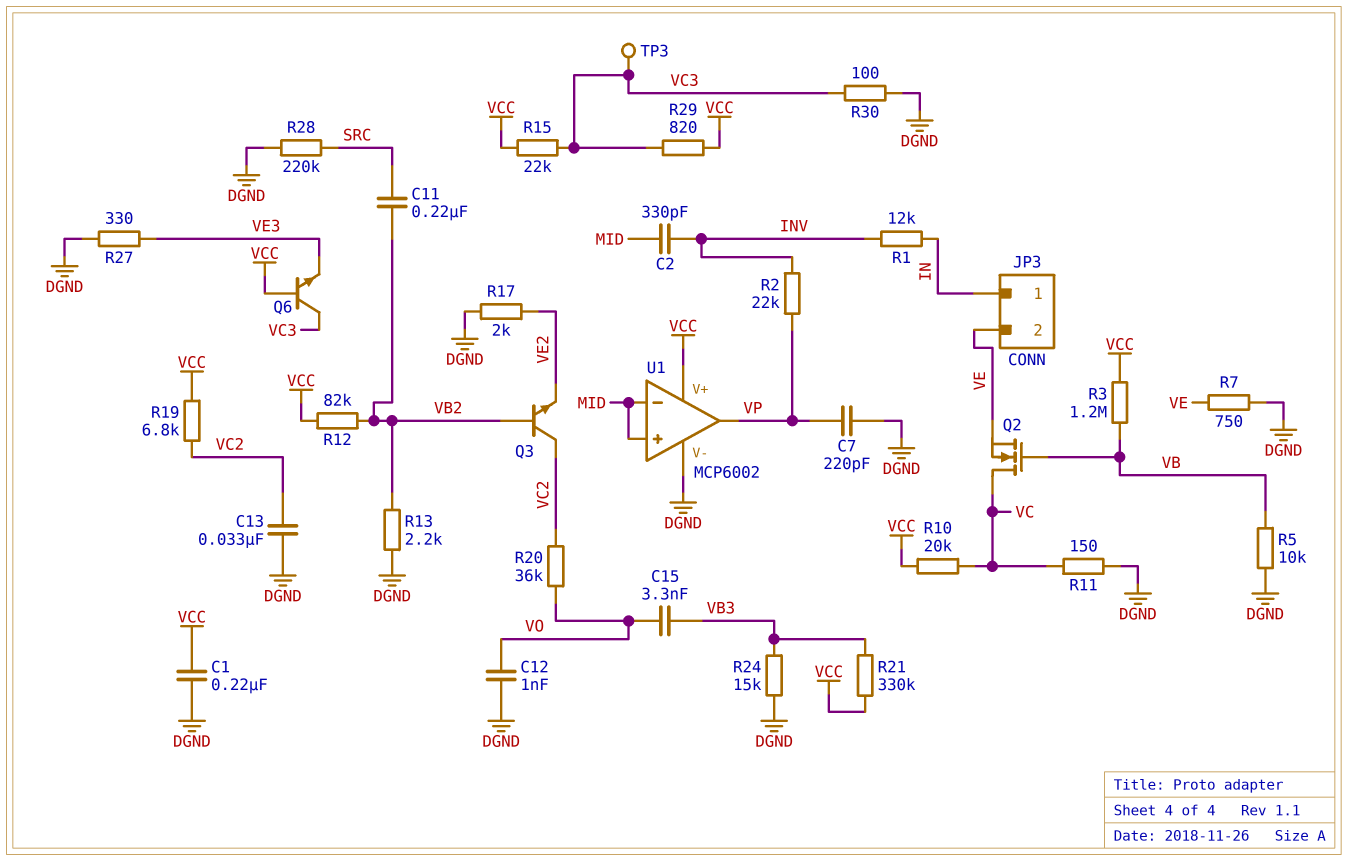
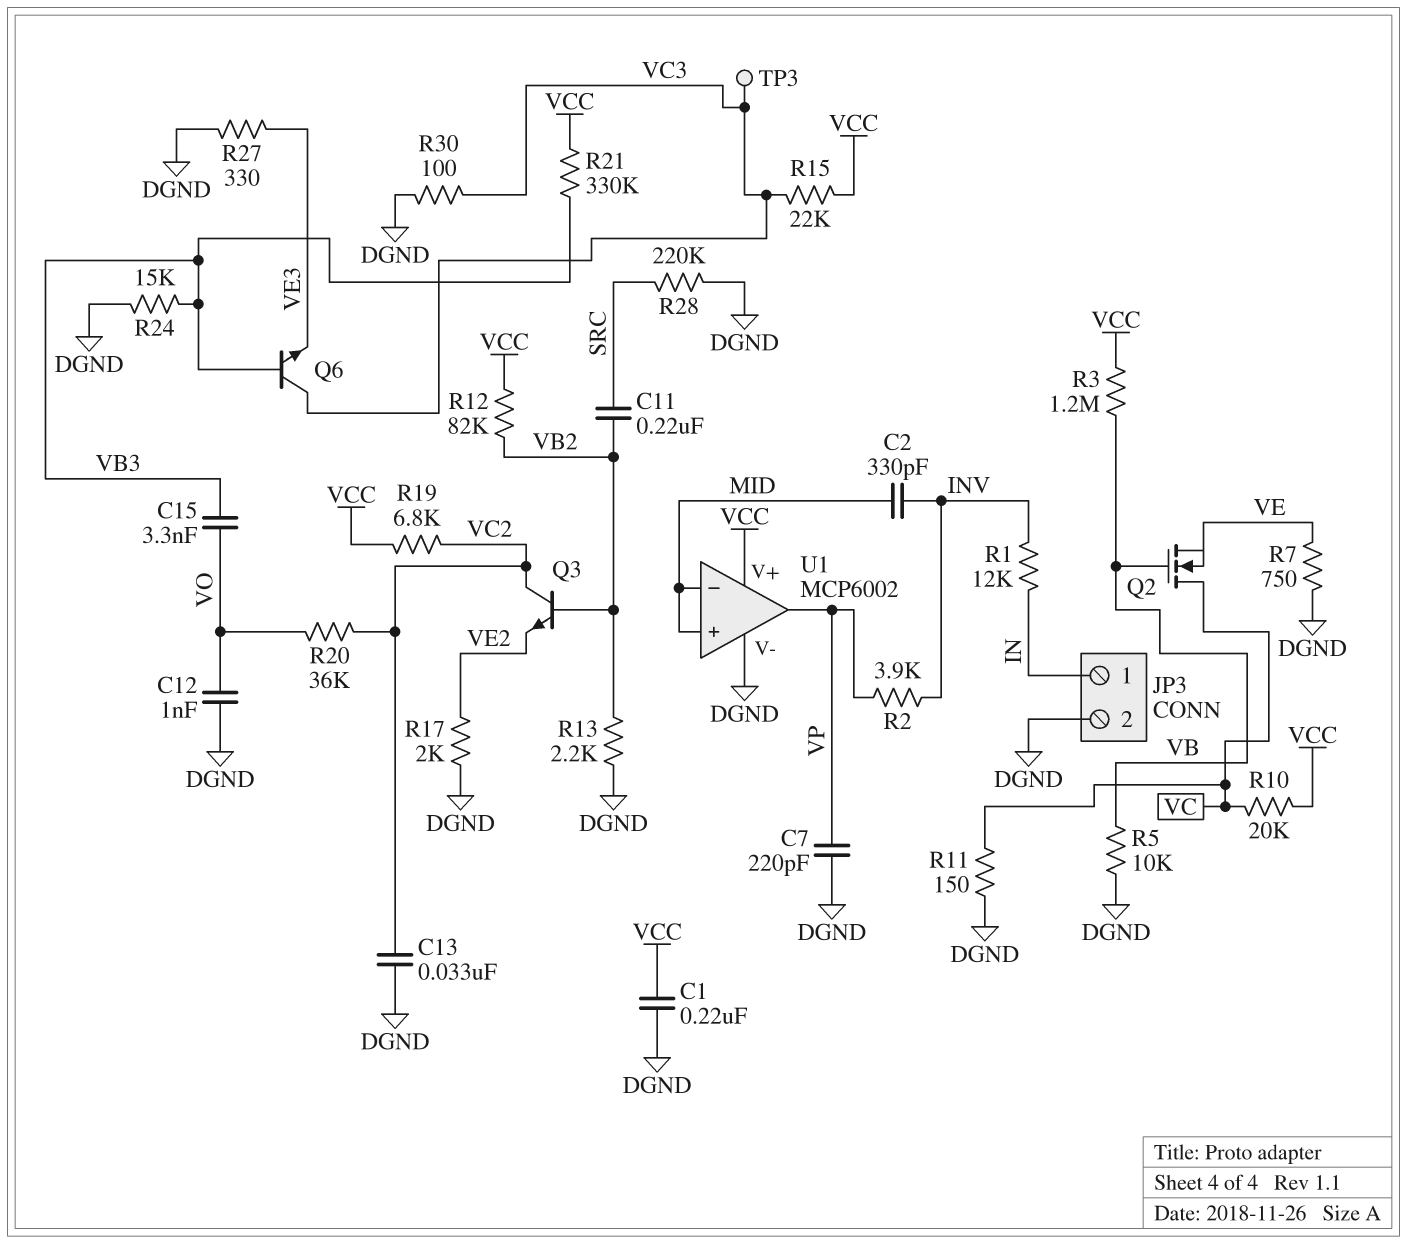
JP3 pin 2: VE -> DGND
Q6: NPN (B VCC, C VC3, E VE3) -> NPN (B VB3, C VC3, E VE3)
R2: 22k (INV, VP) -> 3.9k (INV, VP)
R29: 820 (VC3, VCC) -> none

